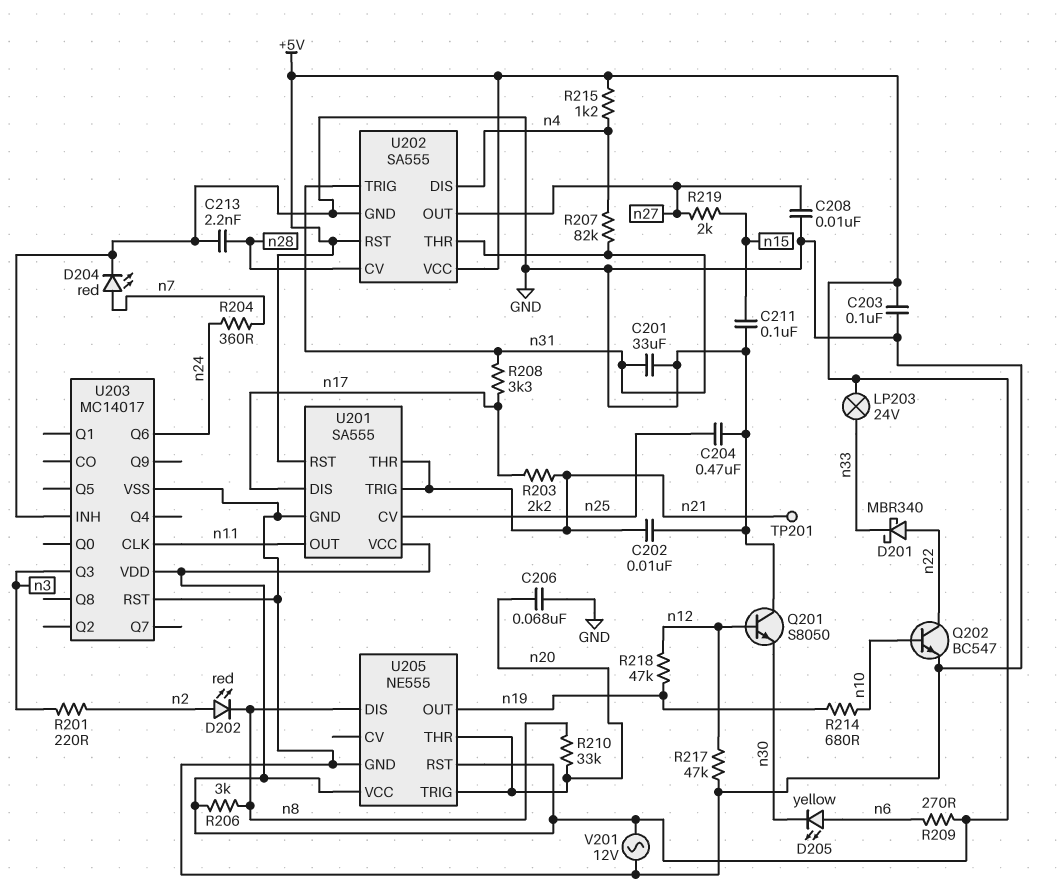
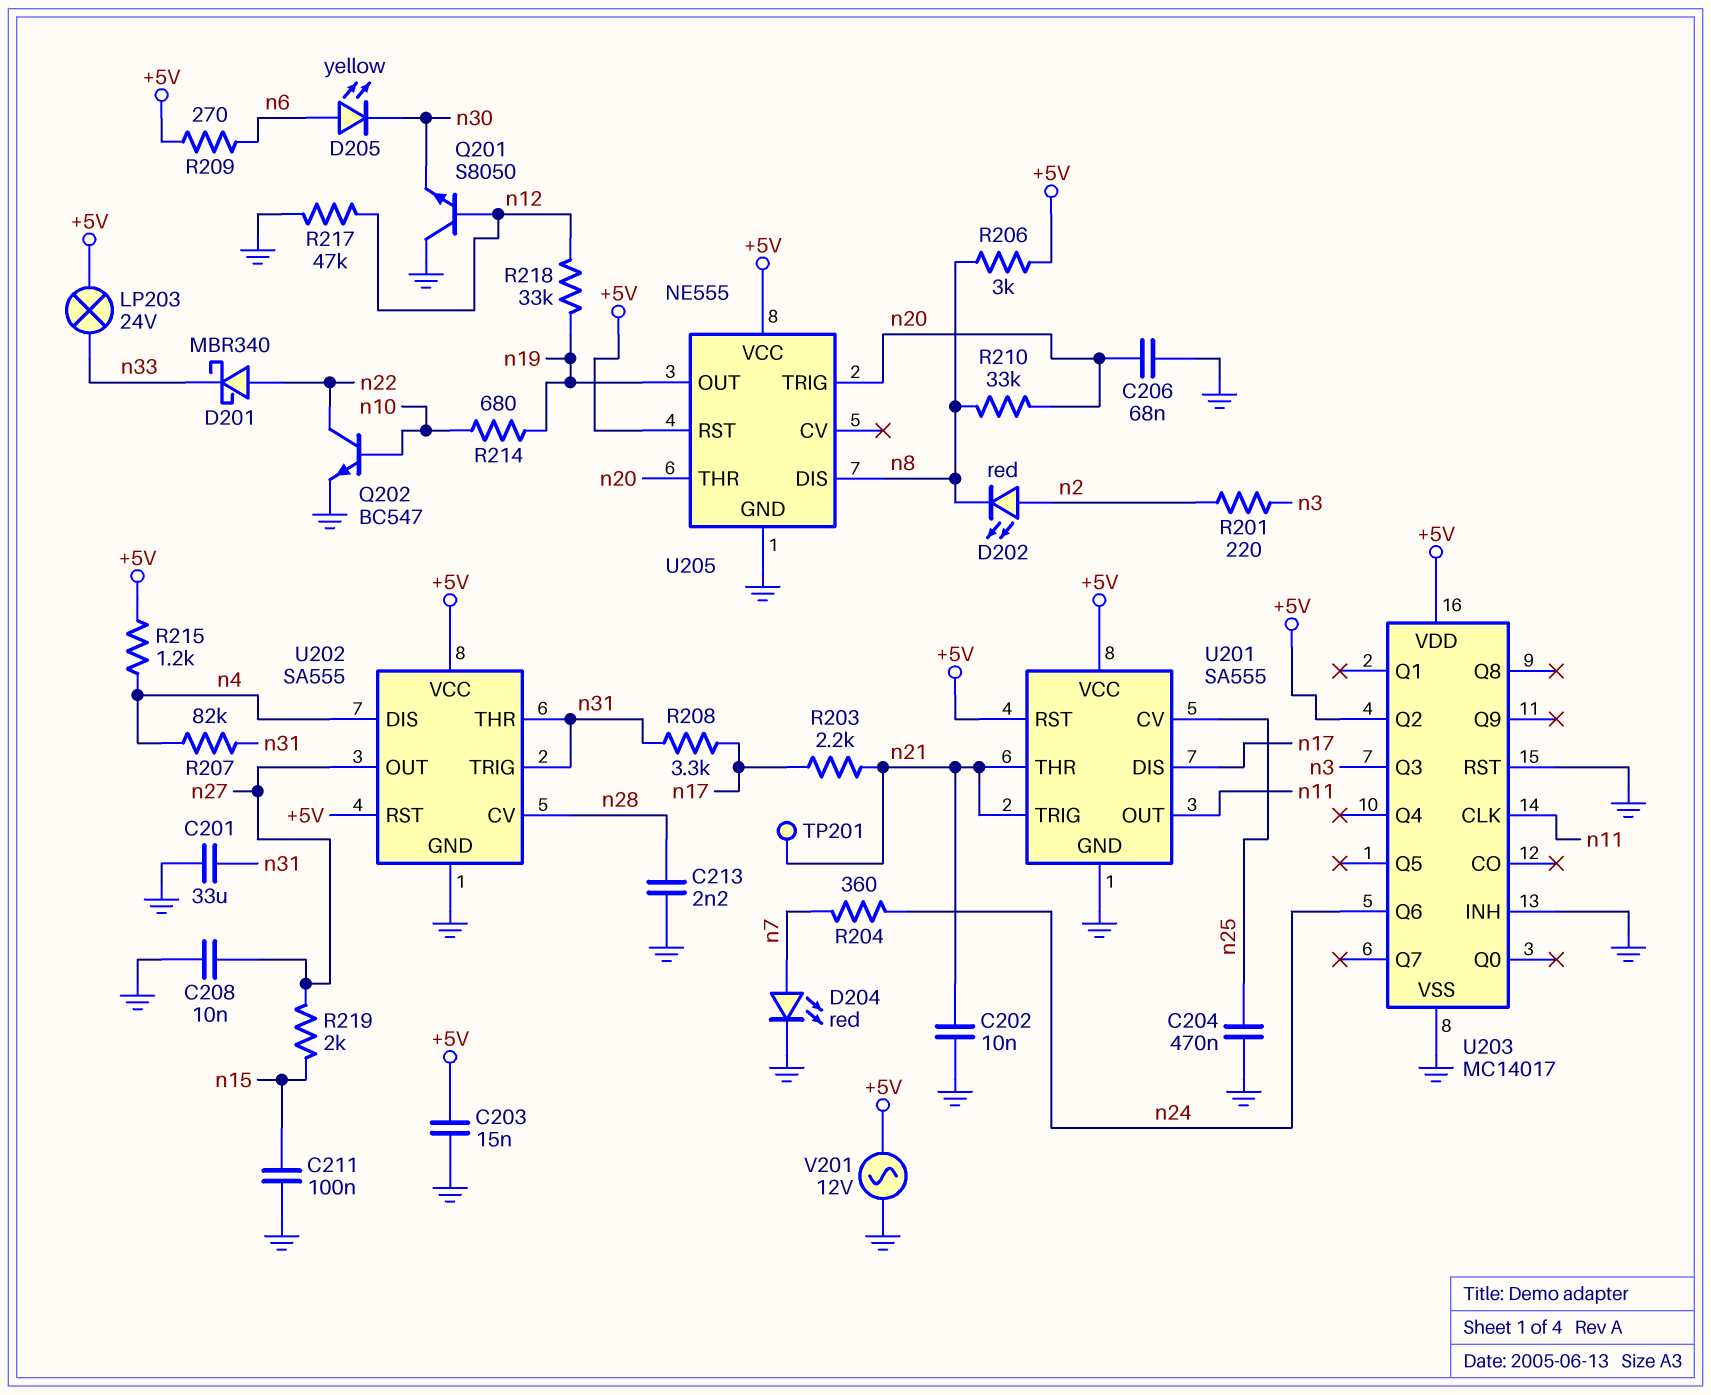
C203: 100nF (+5V, GND) -> 15nF (+5V, GND)
R218: 47k (n12, n19) -> 33k (n12, n19)
U203 pin Q2: none -> +5V

